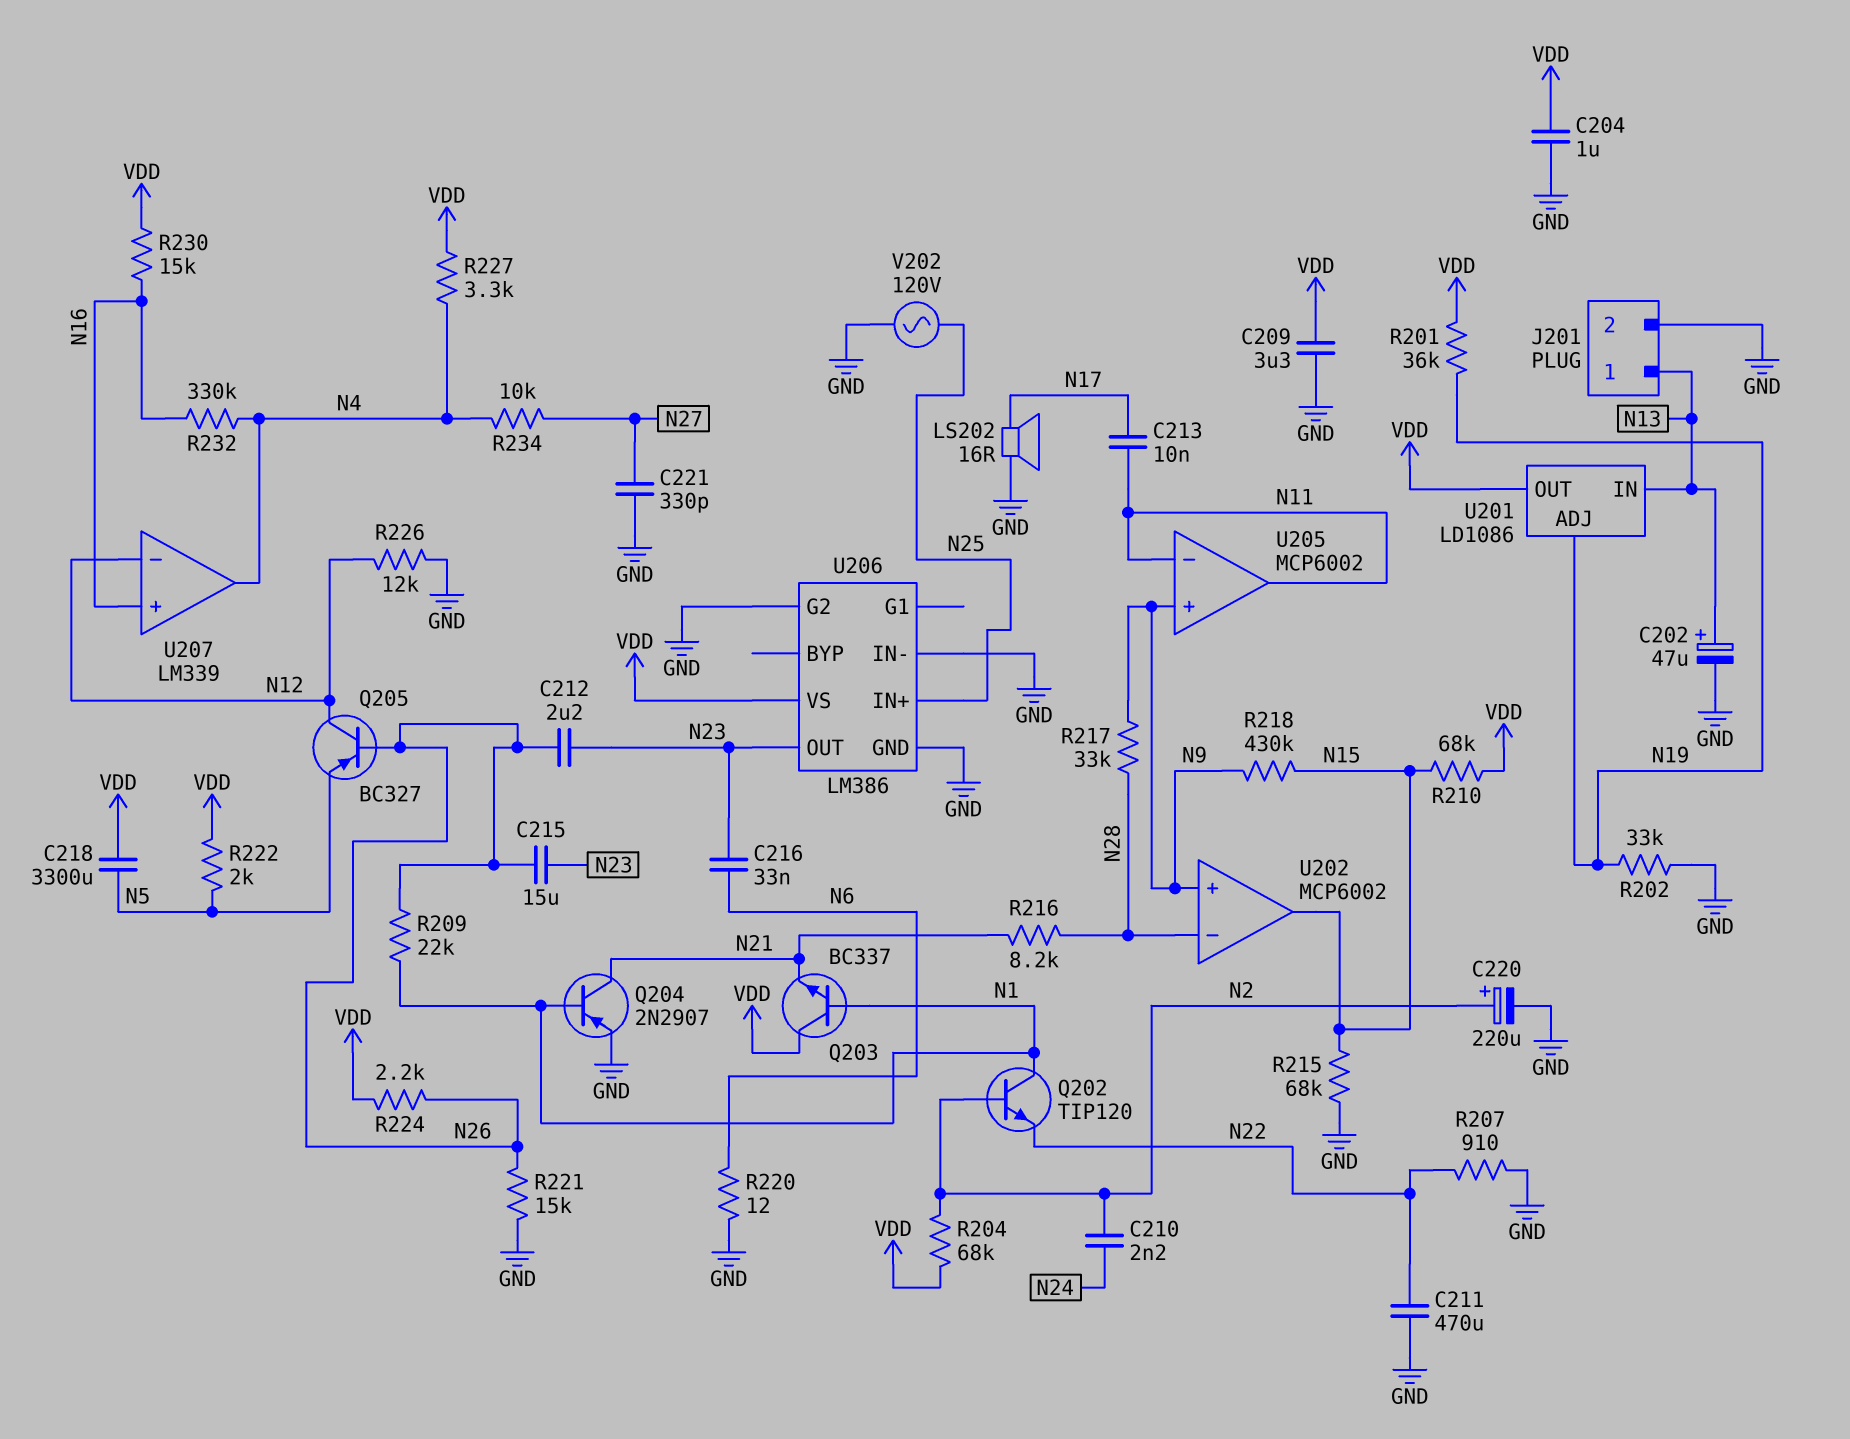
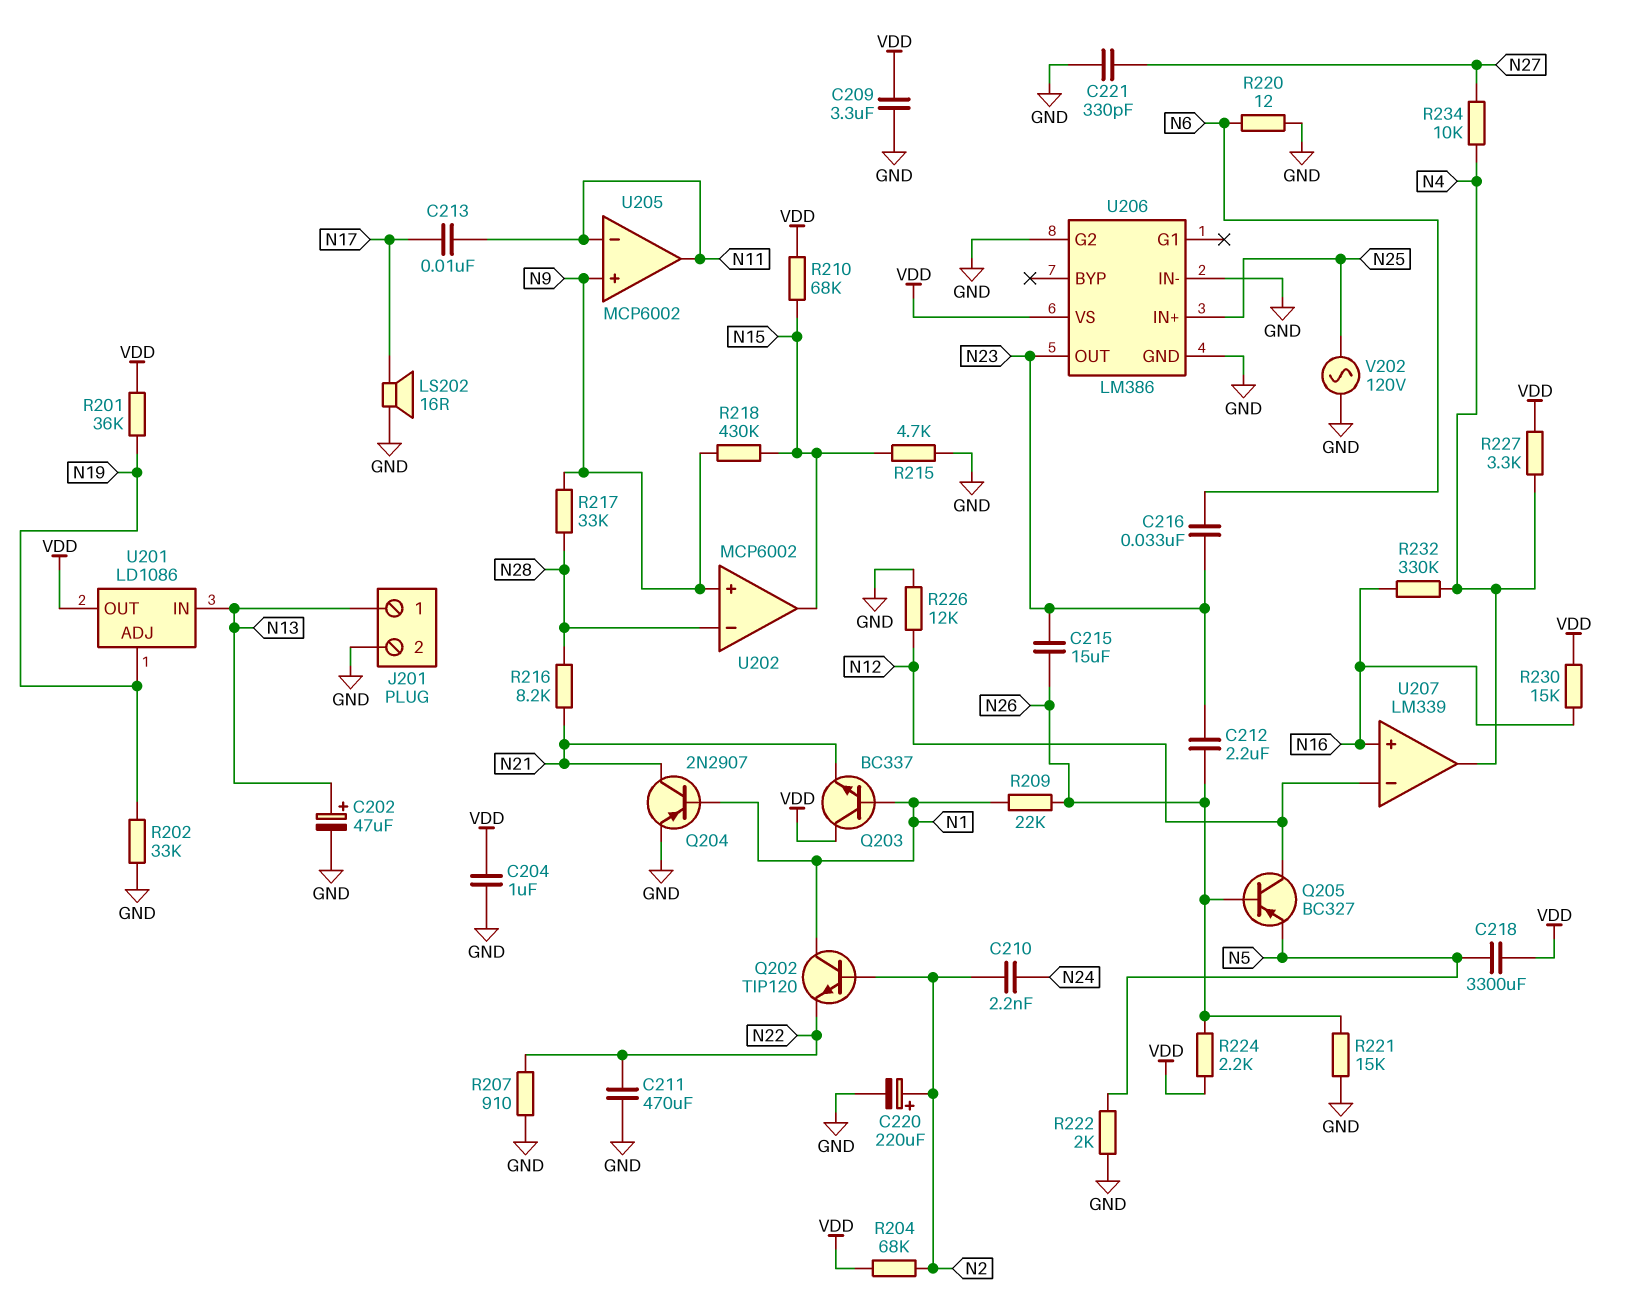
R215: 68k (GND, N15) -> 4.7k (GND, N15)
R222: 2k (N5, VDD) -> 2k (GND, N5)

